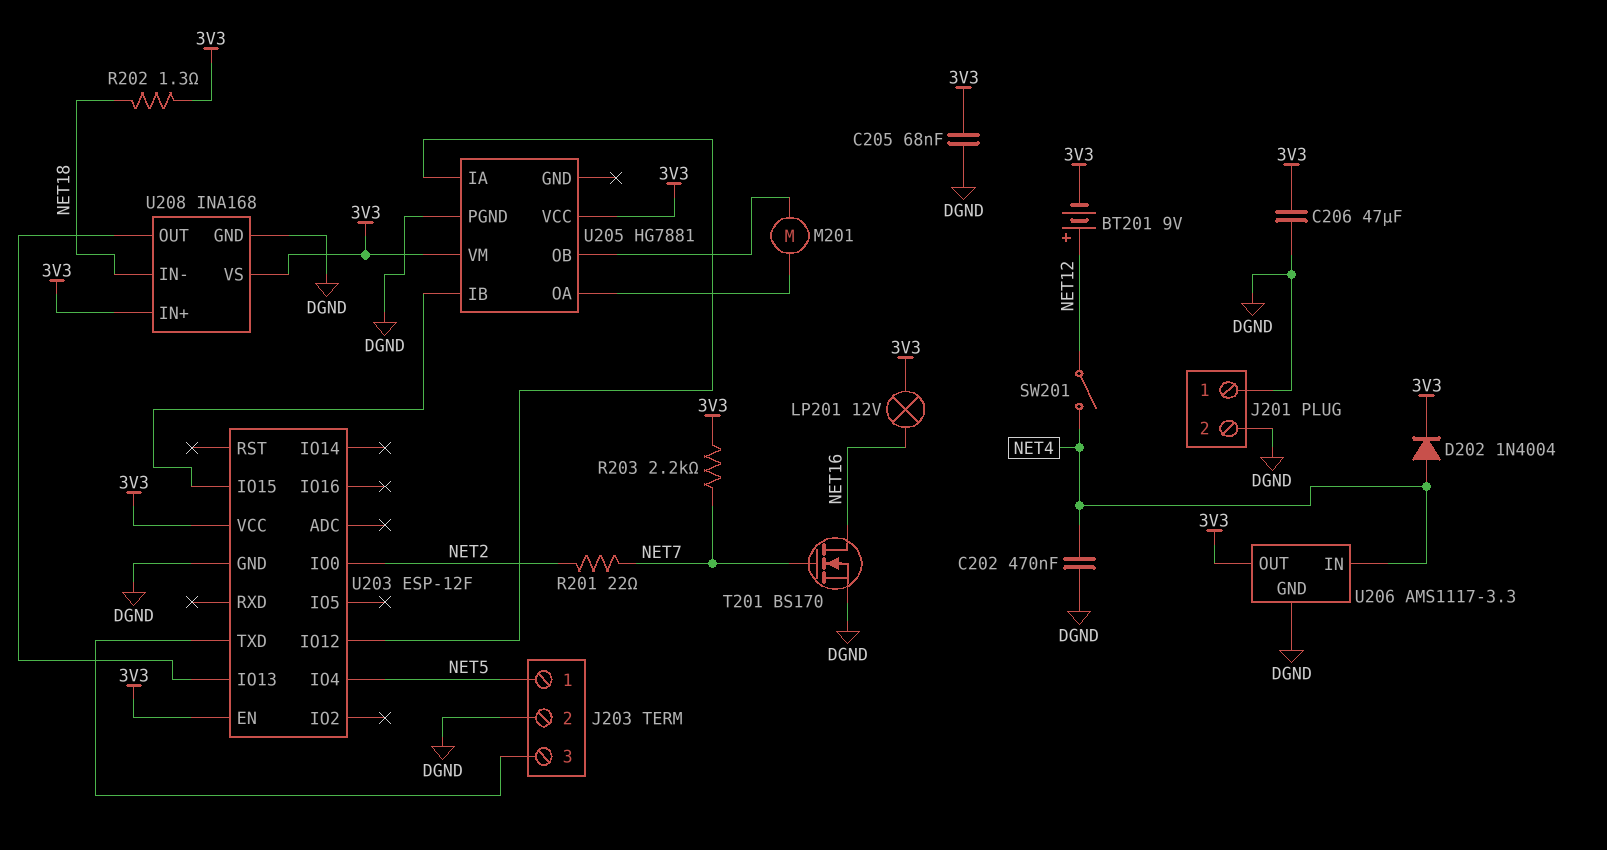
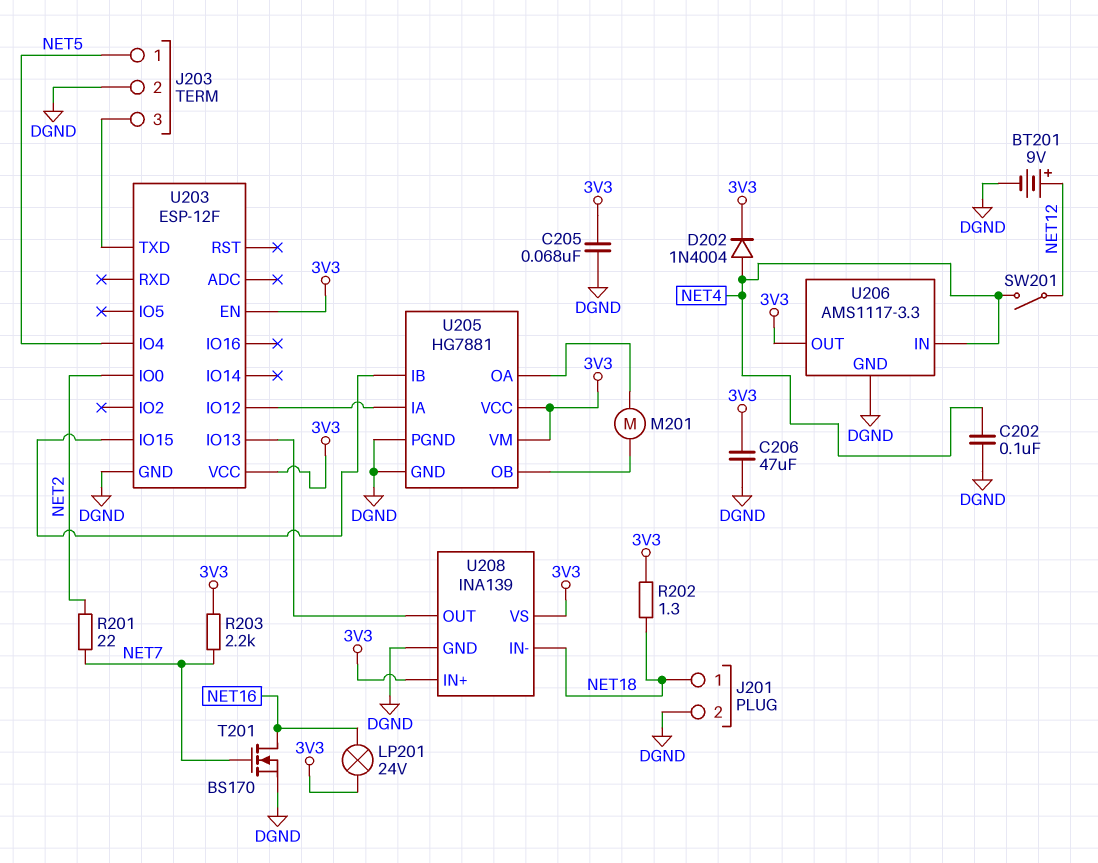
BT201: 9V (plus NET12, minus 3V3) -> 9V (plus NET12, minus DGND)
C202: 470nF (DGND, NET4) -> 100nF (DGND, NET4)
J201 pin 1: DGND -> NET18
LP201: lamp 12V (3V3, NET16) -> lamp 24V (3V3, NET16)
U205 pin GND: none -> DGND
U208: INA168 -> INA139

